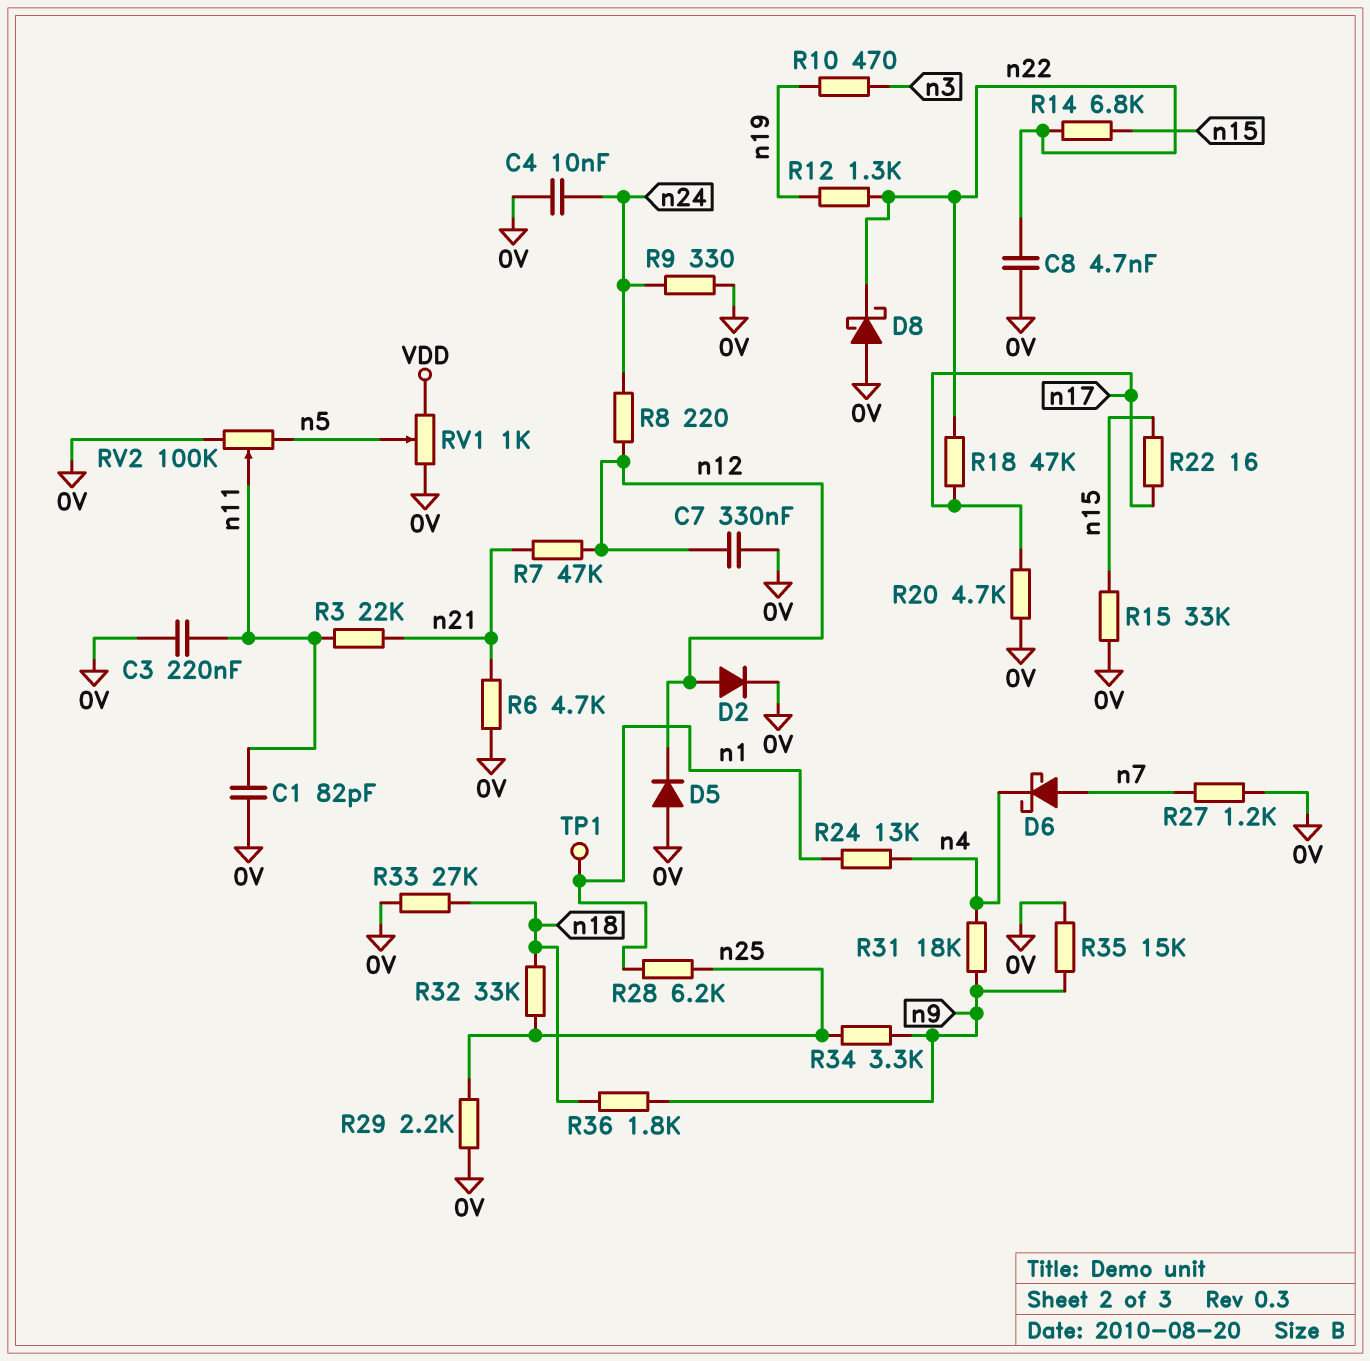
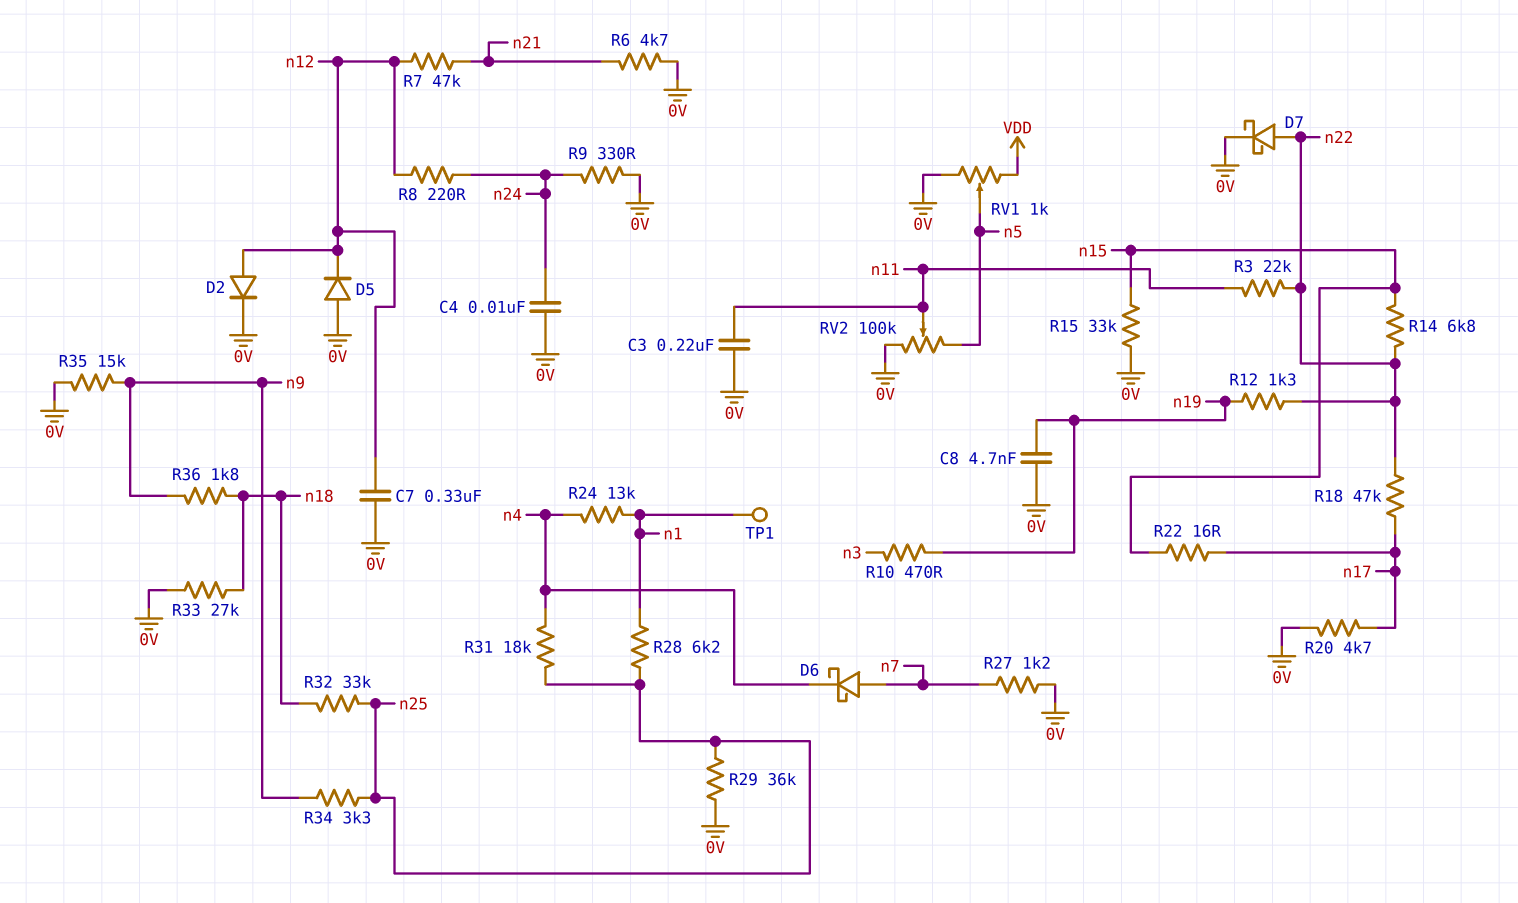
C1: 82pF (0V, n11) -> none
C8: 4.7nF (0V, n22) -> 4.7nF (0V, n19)
D7: none -> schottky (A n22, K 0V)
D8: schottky (A 0V, K n22) -> none
R3: 22k (n11, n21) -> 22k (n11, n22)
R29: 2.2k (0V, n25) -> 36k (0V, n25)
R31: 18k (n4, n9) -> 18k (n4, n25)

